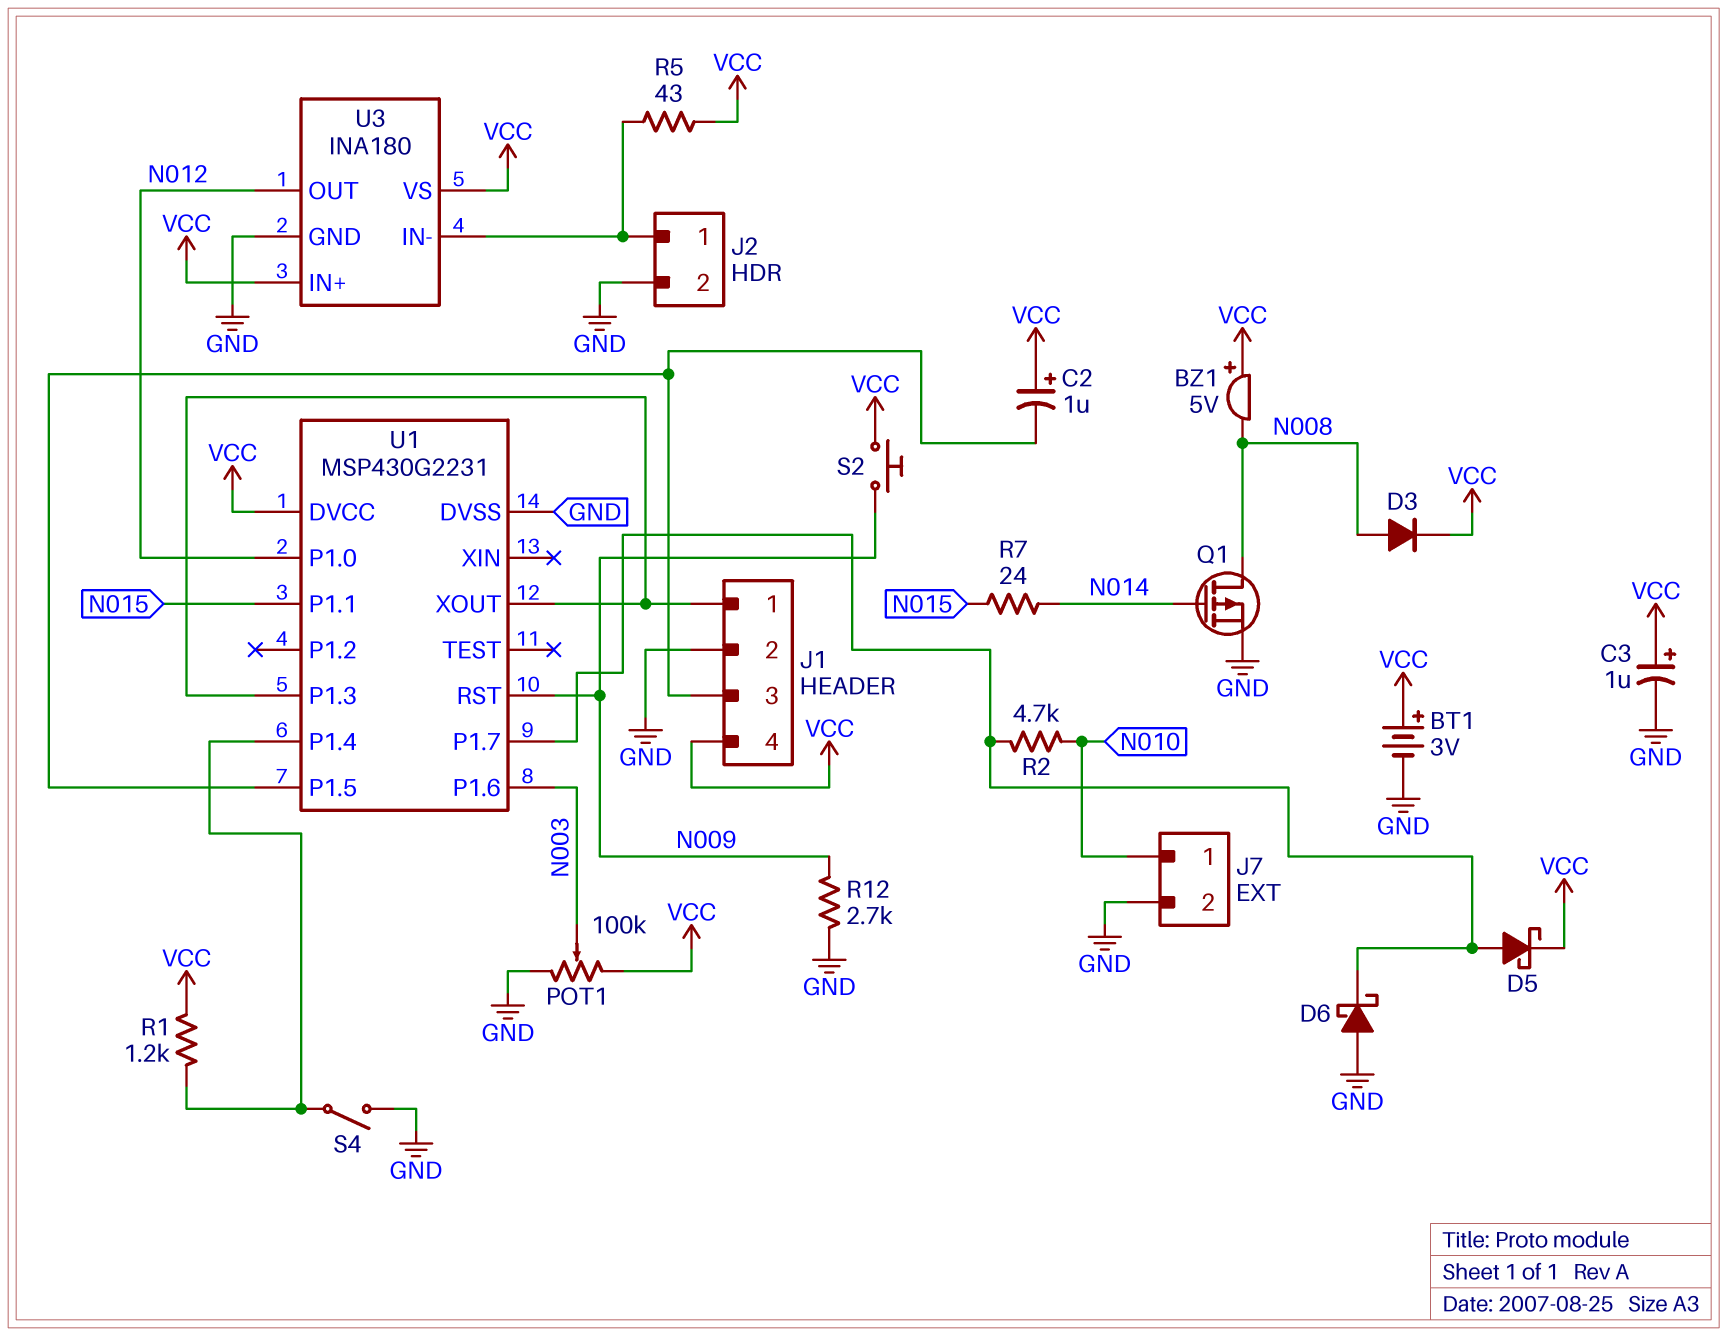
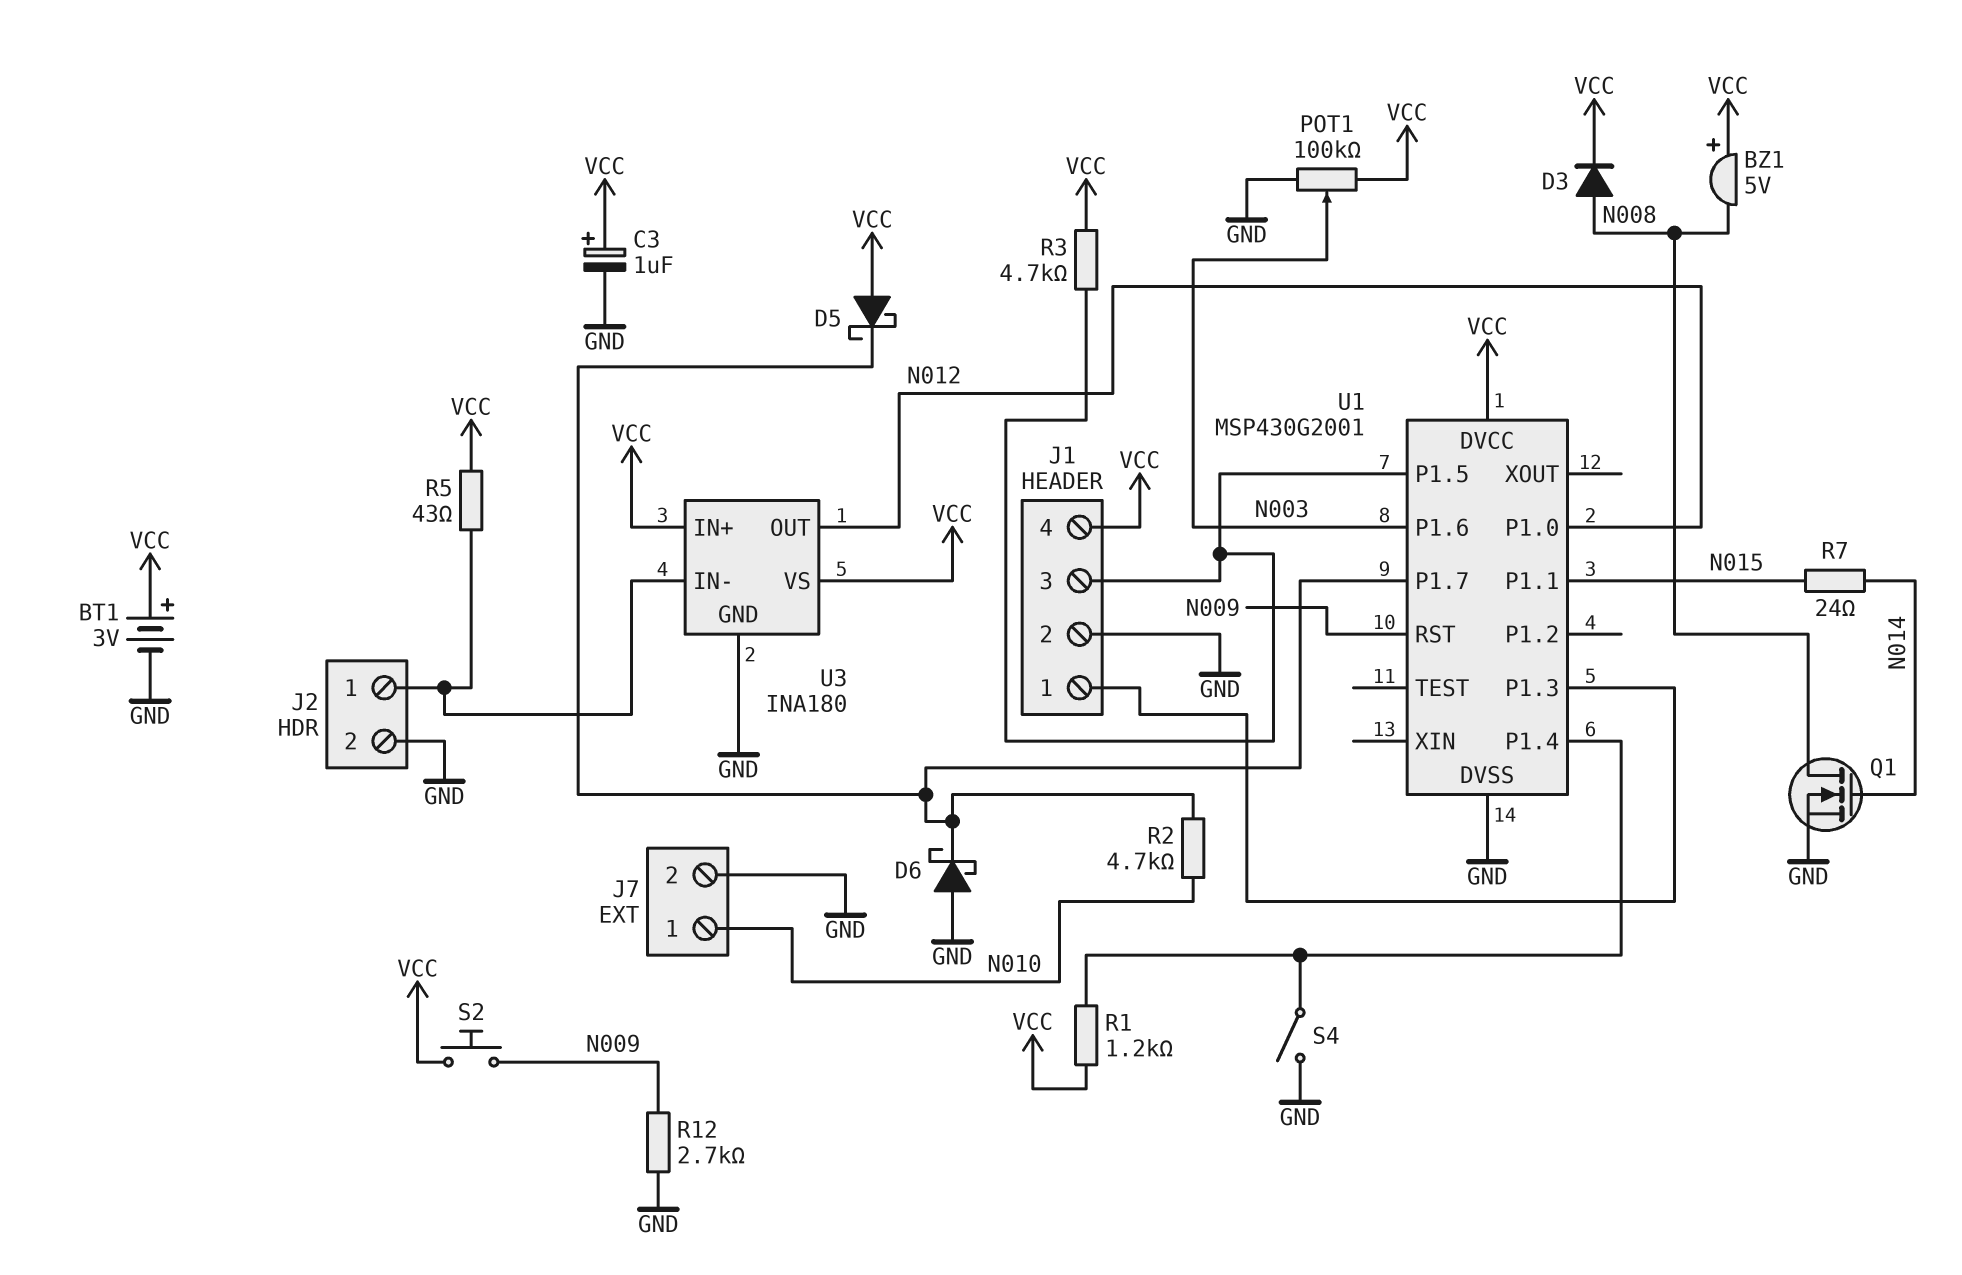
C2: 1uF (plus VCC, minus J1/3) -> none
D5: schottky (A U1/P1.7, K VCC) -> schottky (A VCC, K U1/P1.7)
Q1: PMOS (G N014, D N008, S GND) -> NMOS (G N014, D N008, S GND)
R3: none -> 4.7k (J1/3, VCC)
U1: MSP430G2231 -> MSP430G2001
U1 pin XOUT: J1/1 -> none

